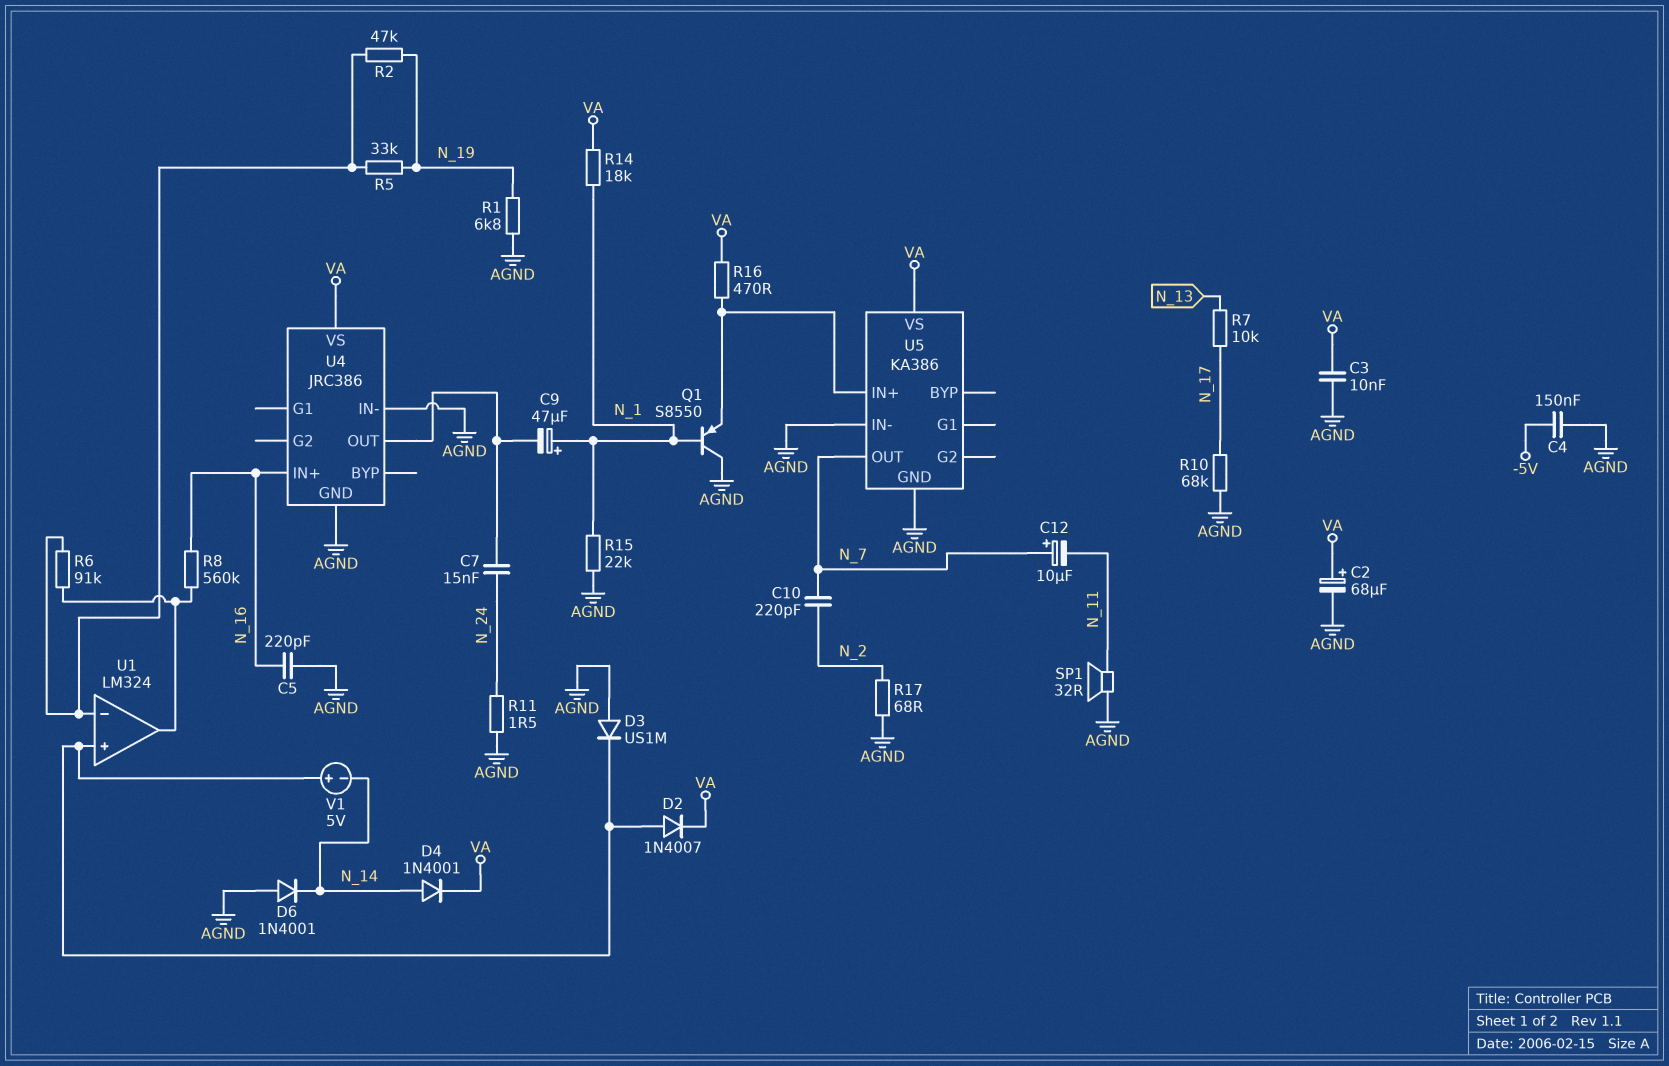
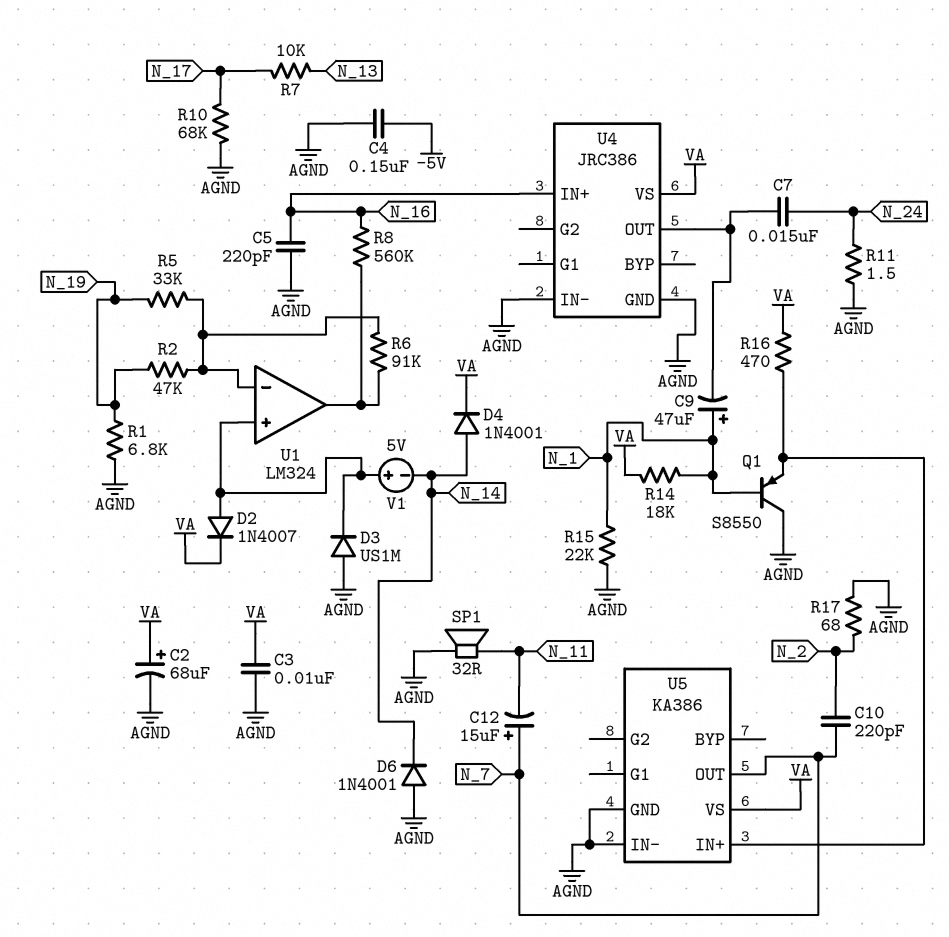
C12: 10uF (plus N_7, minus N_11) -> 15uF (plus N_7, minus N_11)

